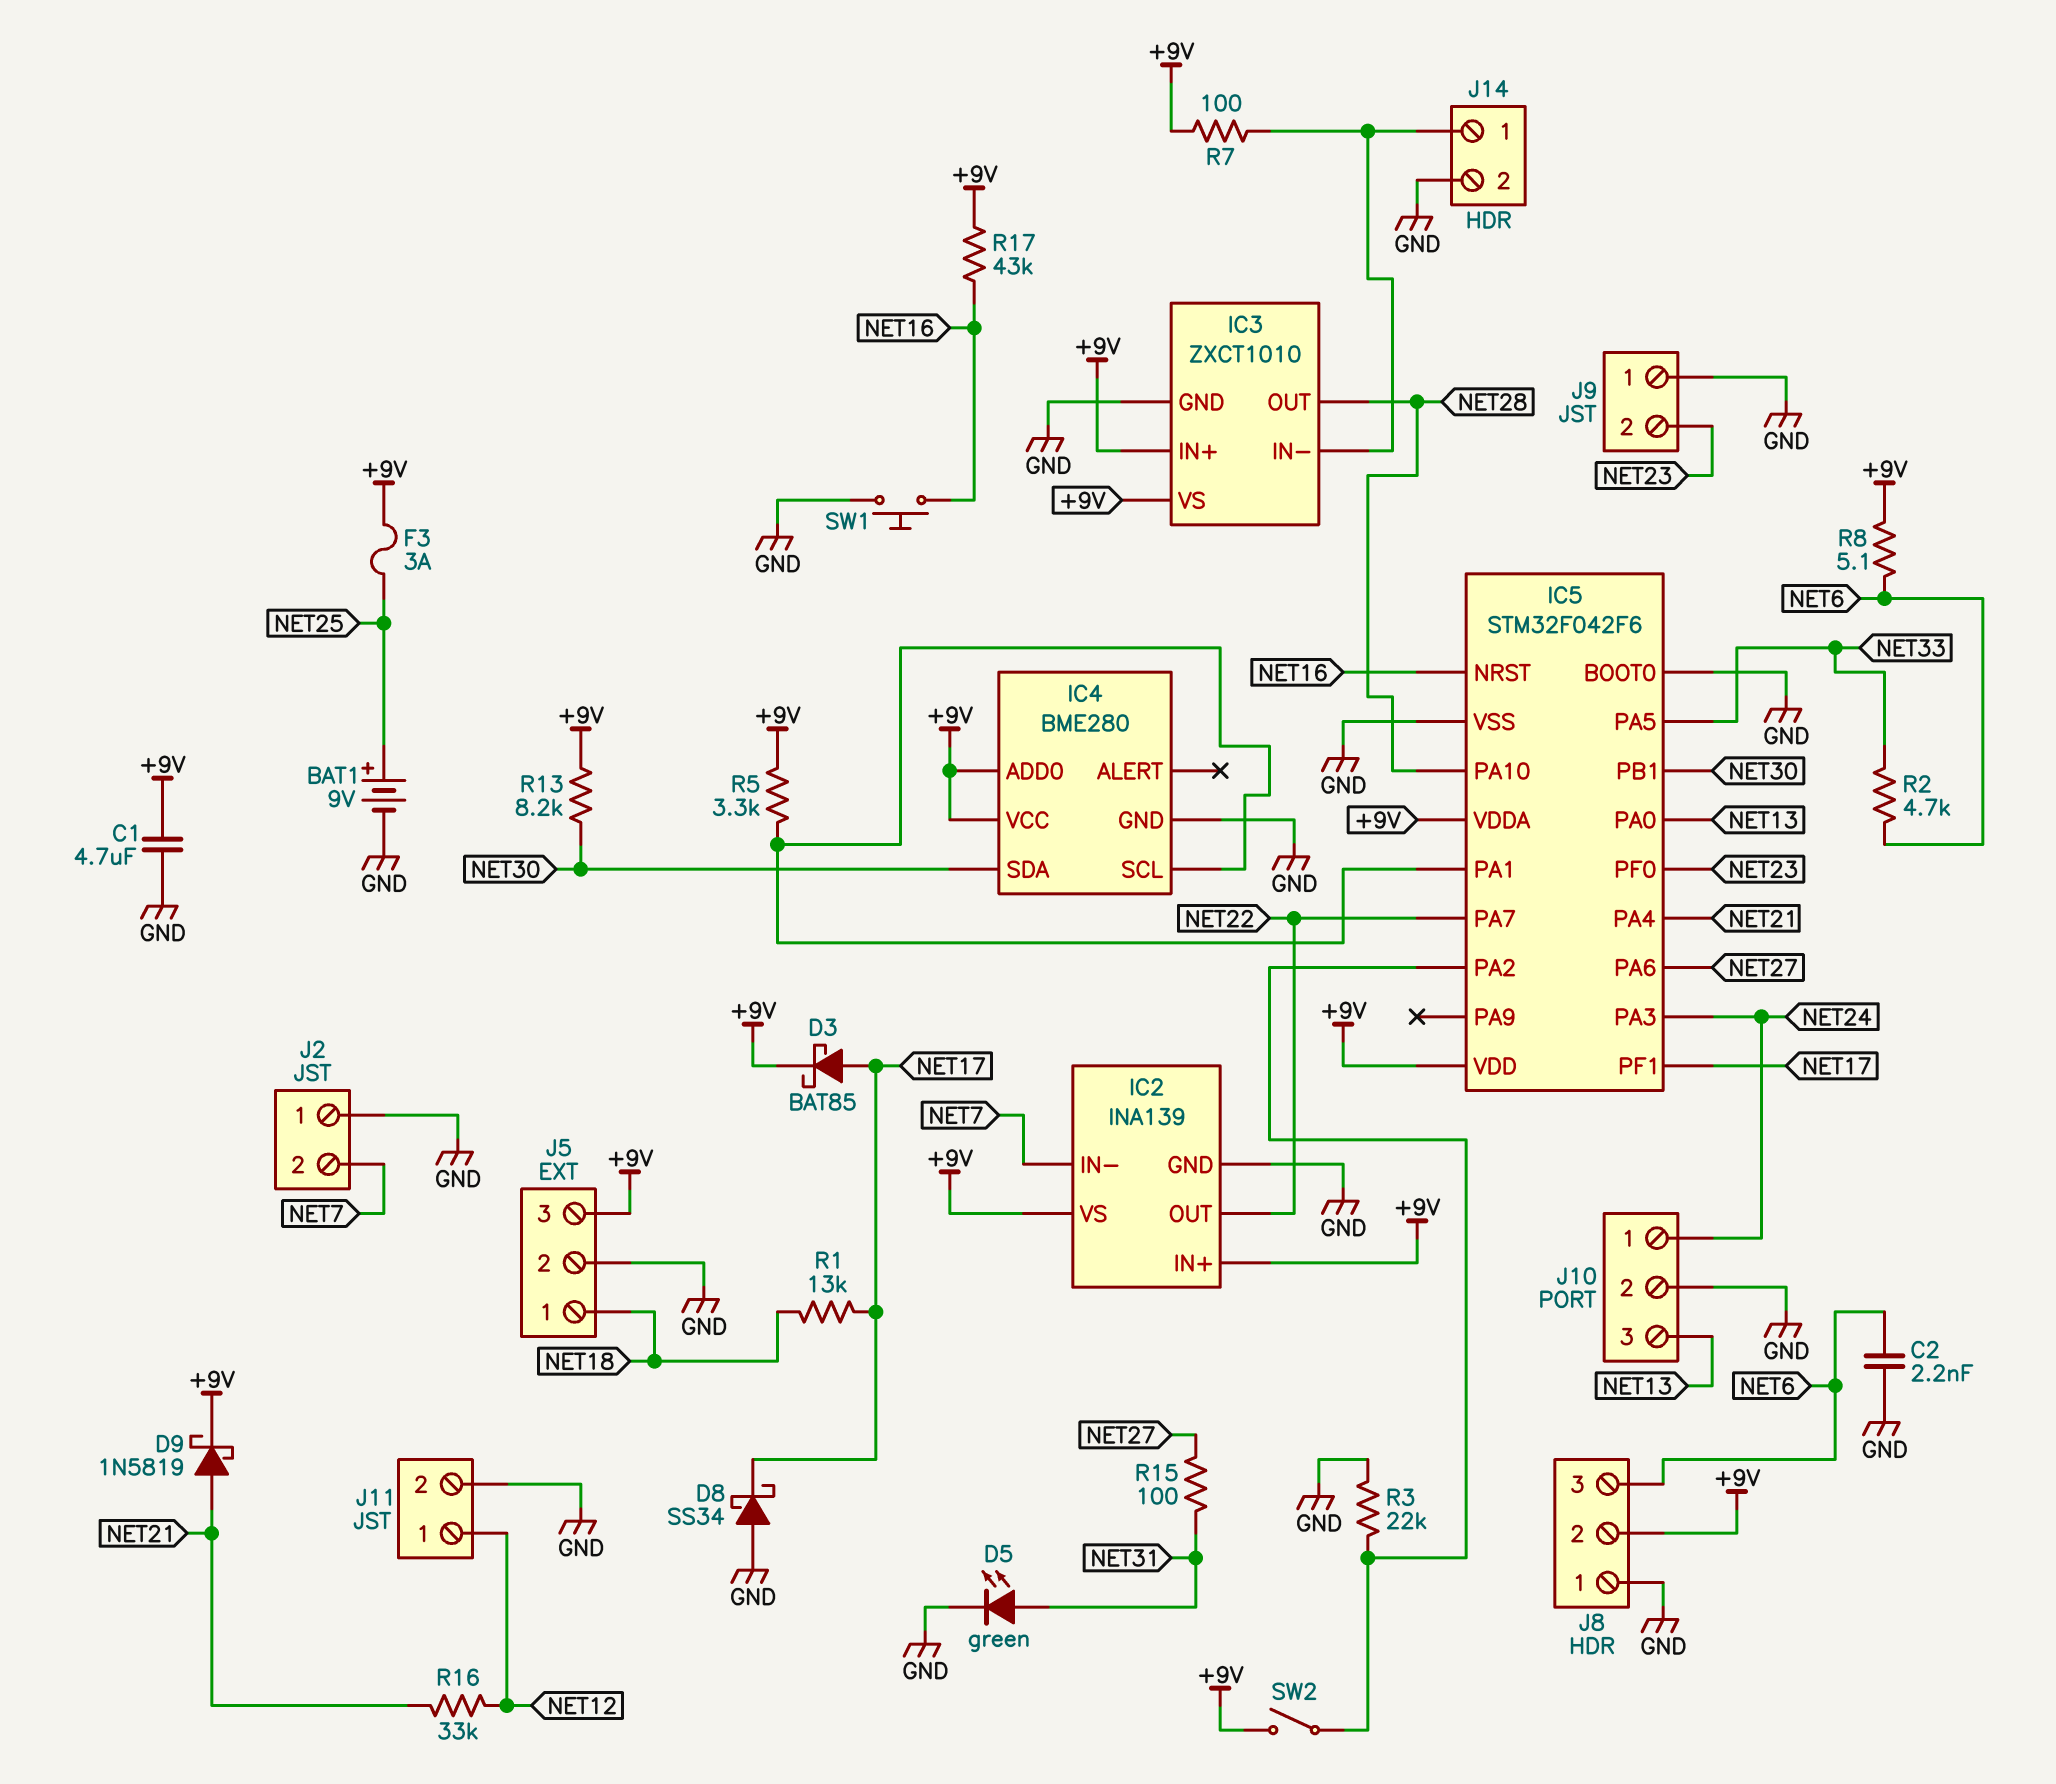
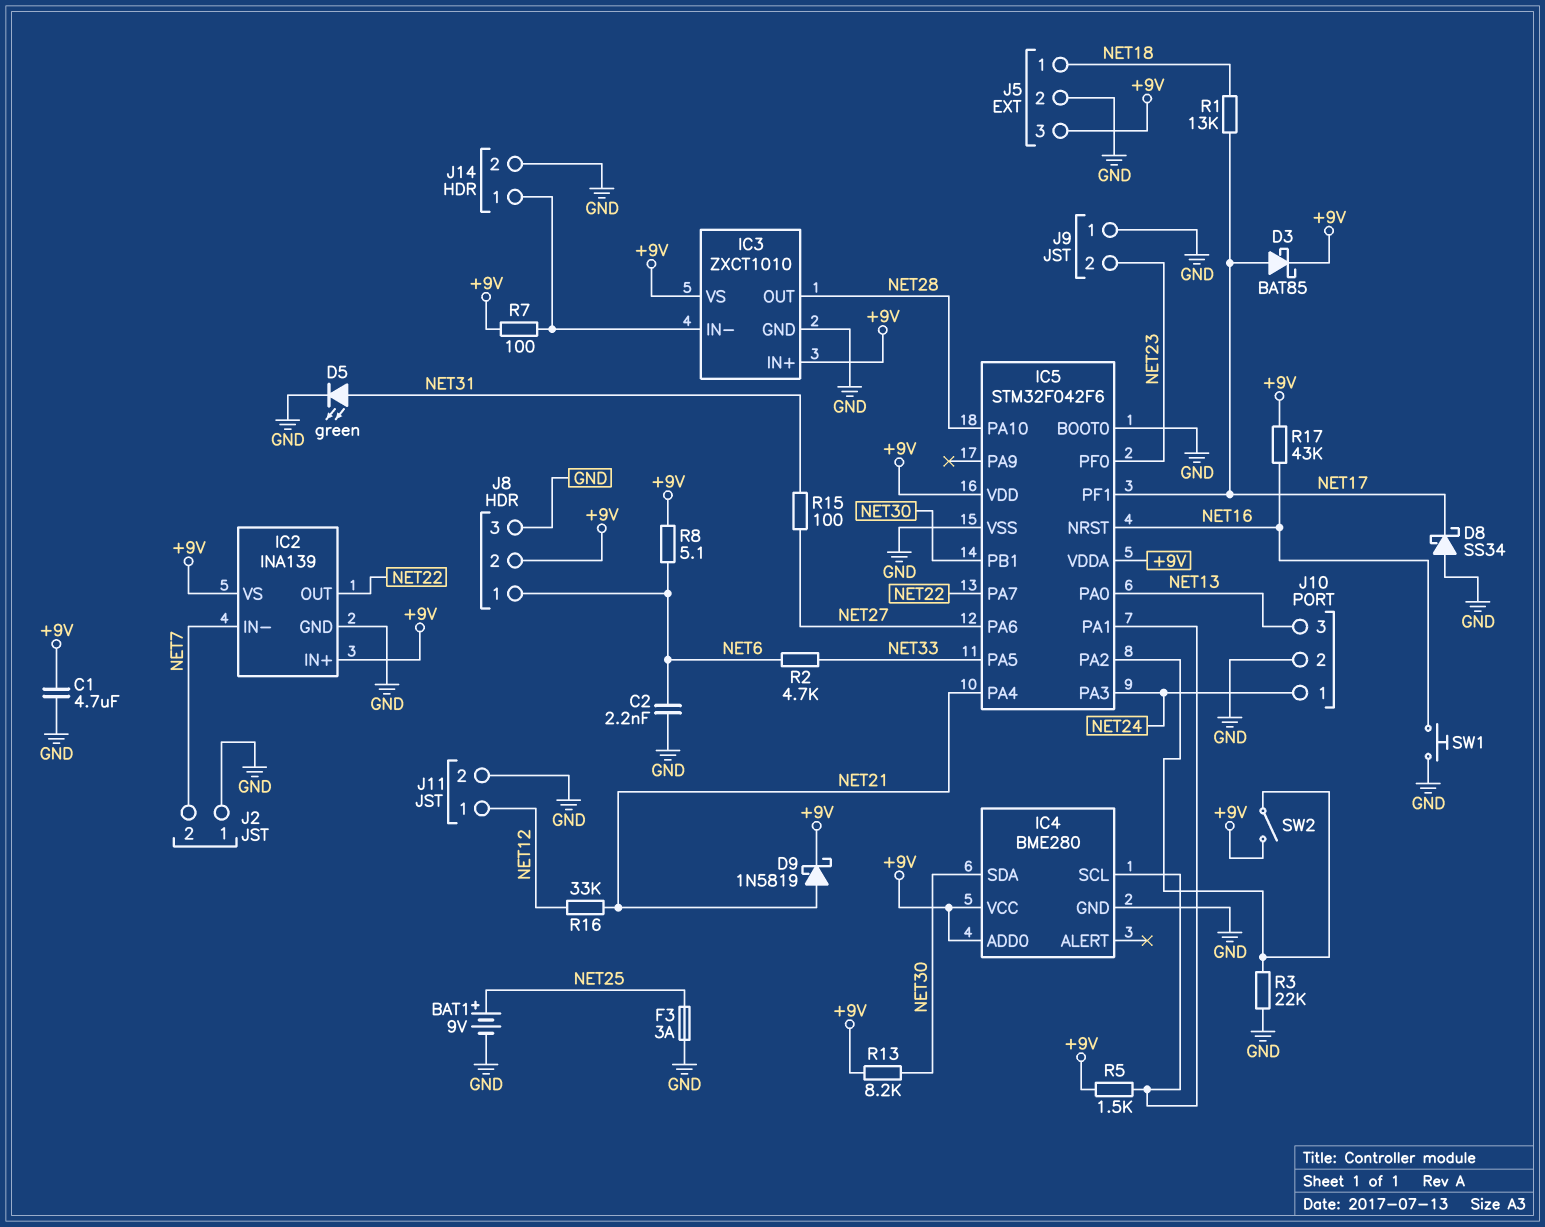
F3: 3A (+9V, NET25) -> 3A (GND, NET25)
J8 pin 1: GND -> NET6
J8 pin 3: NET6 -> GND
R5: 3.3k (+9V, IC4/SCL) -> 1.5k (+9V, IC4/SCL)

